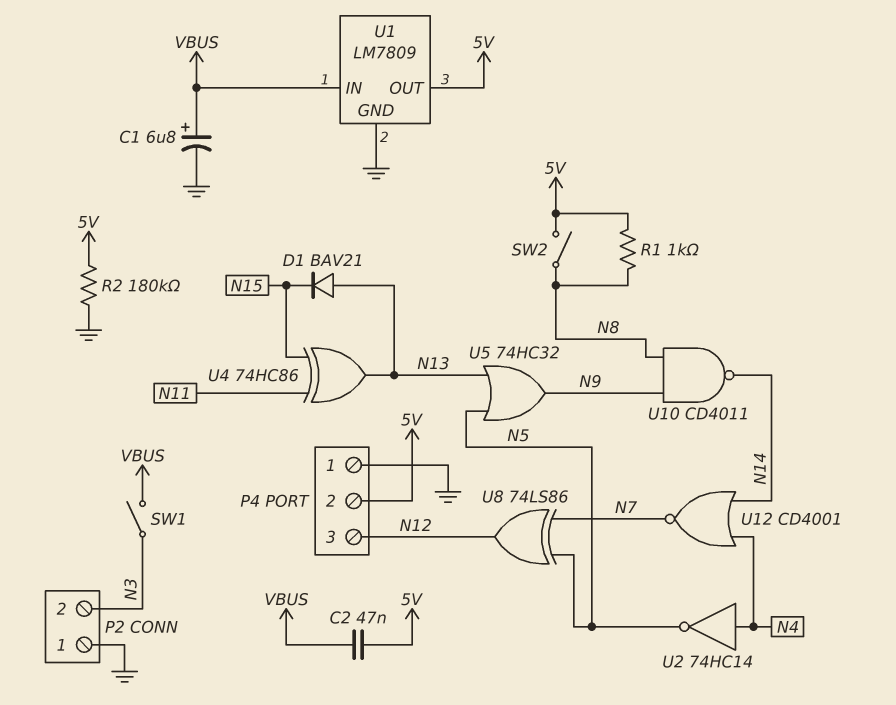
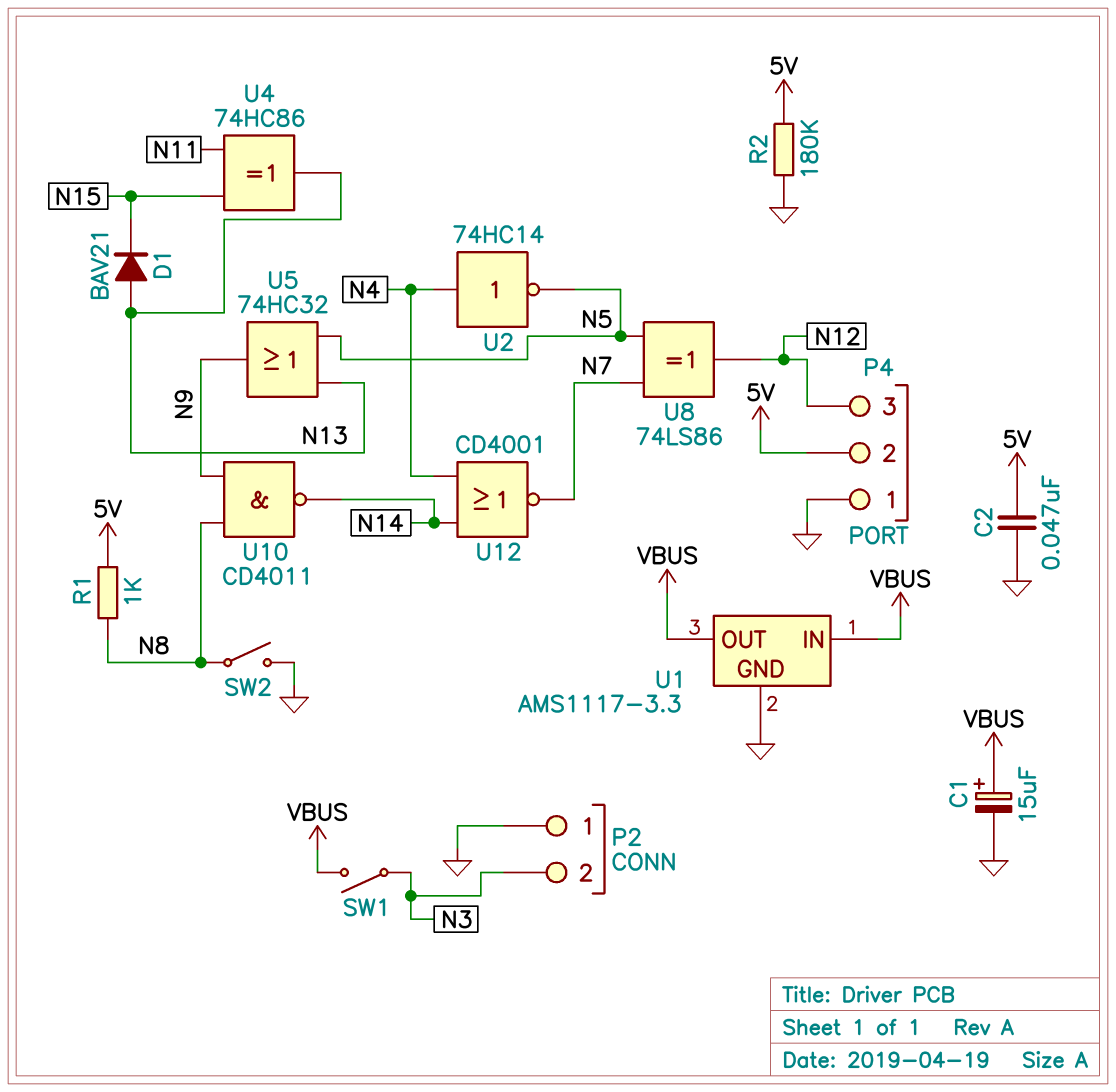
C1: 6.8uF (plus VBUS, minus GND) -> 15uF (plus VBUS, minus GND)
C2: 47nF (5V, VBUS) -> 47nF (5V, GND)
SW2: switch (5V, N8) -> switch (GND, N8)
U1: LM7809 -> AMS1117-3.3
U1 pin OUT: 5V -> VBUS

